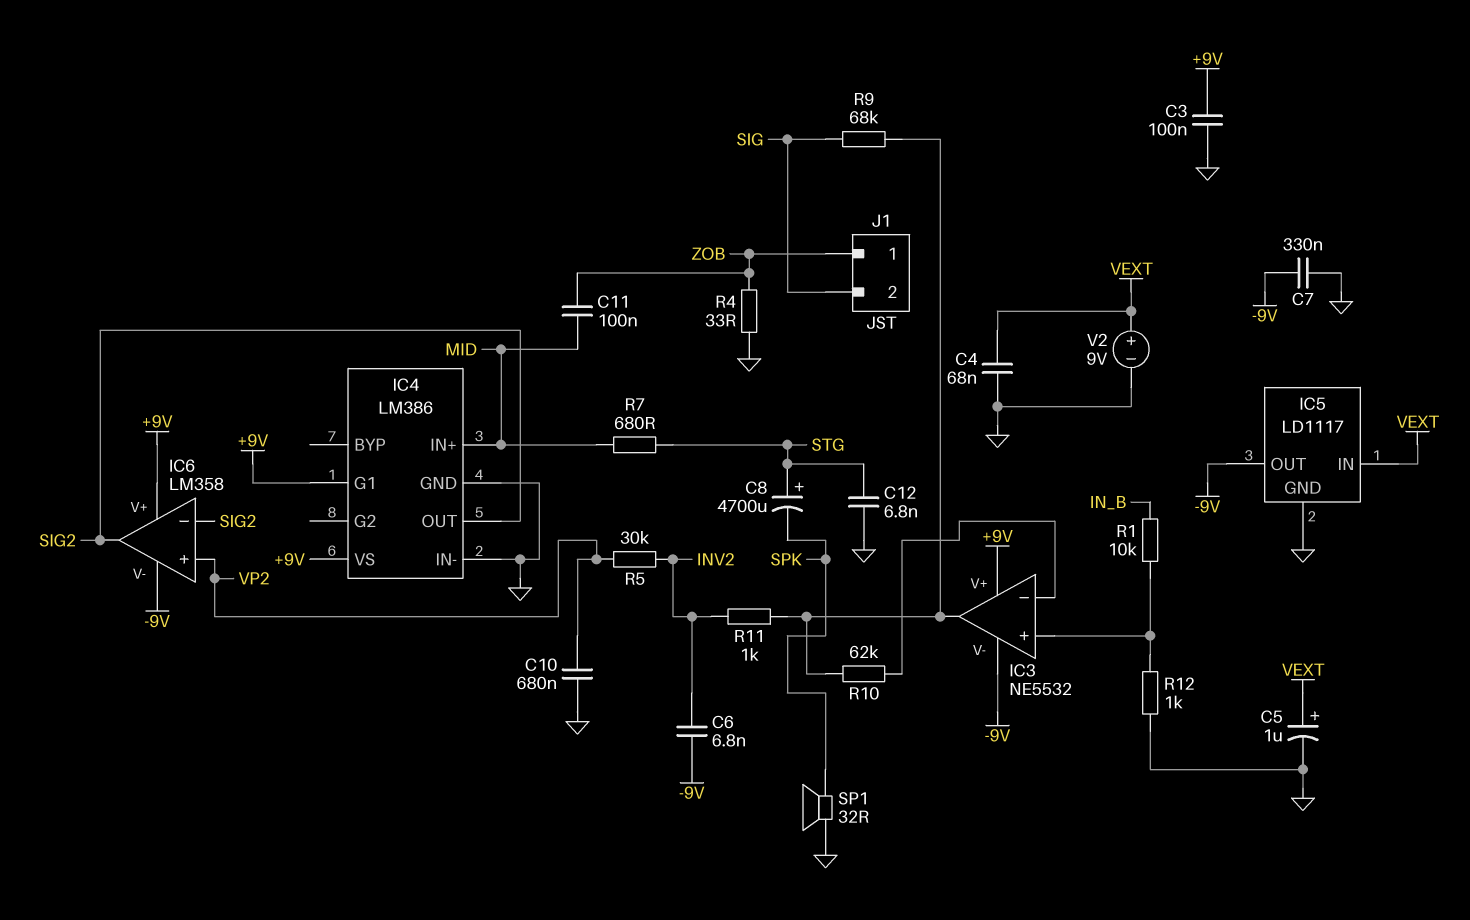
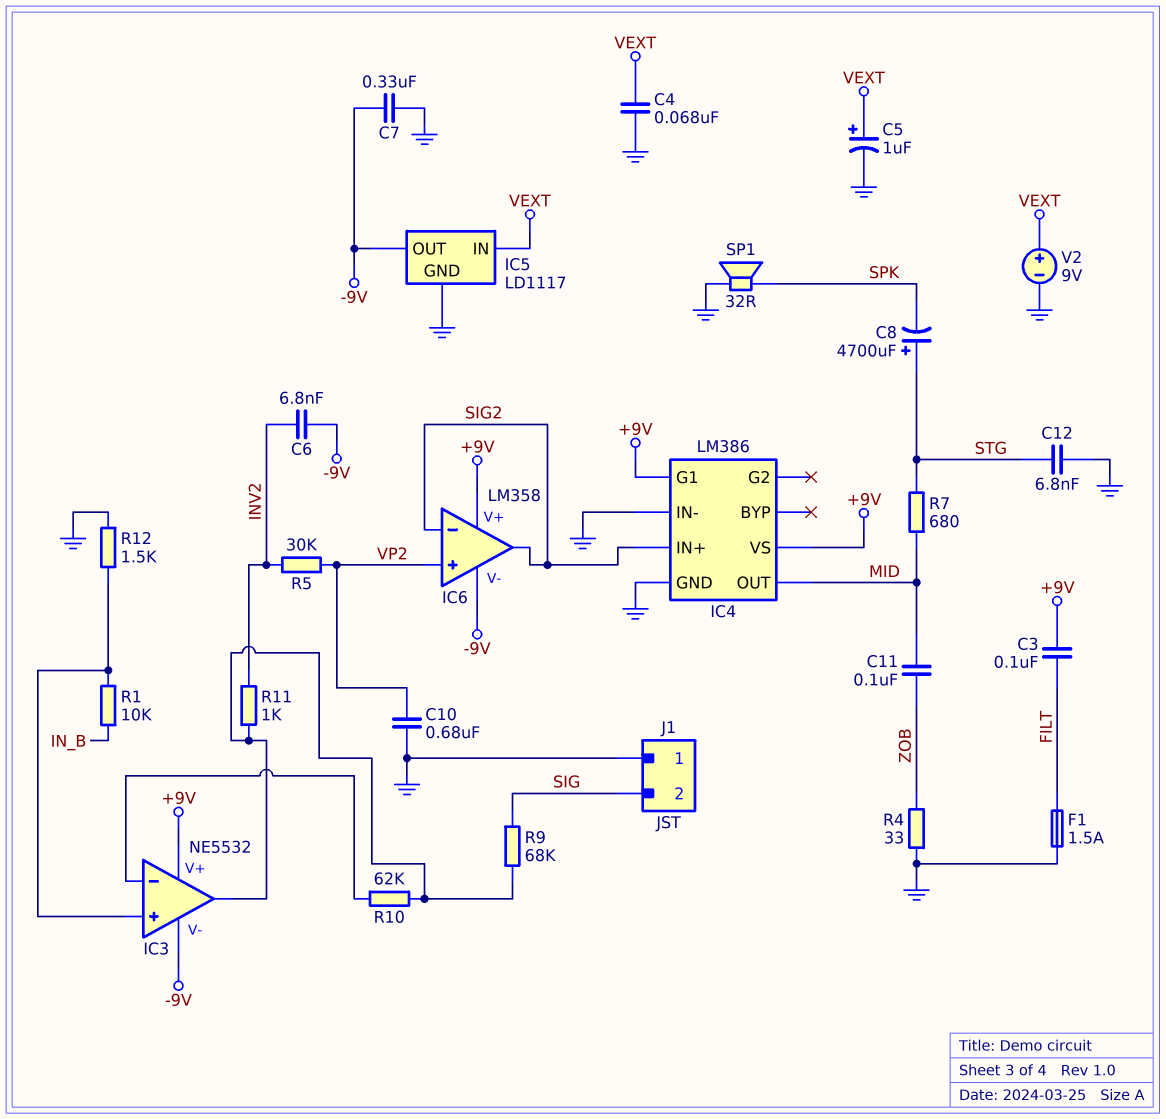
C3: 100nF (+9V, GND) -> 100nF (+9V, FILT)
F1: none -> 1.5A (FILT, GND)
IC4 pin IN+: MID -> SIG2
IC4 pin OUT: SIG2 -> MID
J1 pin 1: ZOB -> GND
R12: 1k (GND, IC3/in+) -> 1.5k (GND, IC3/in+)

